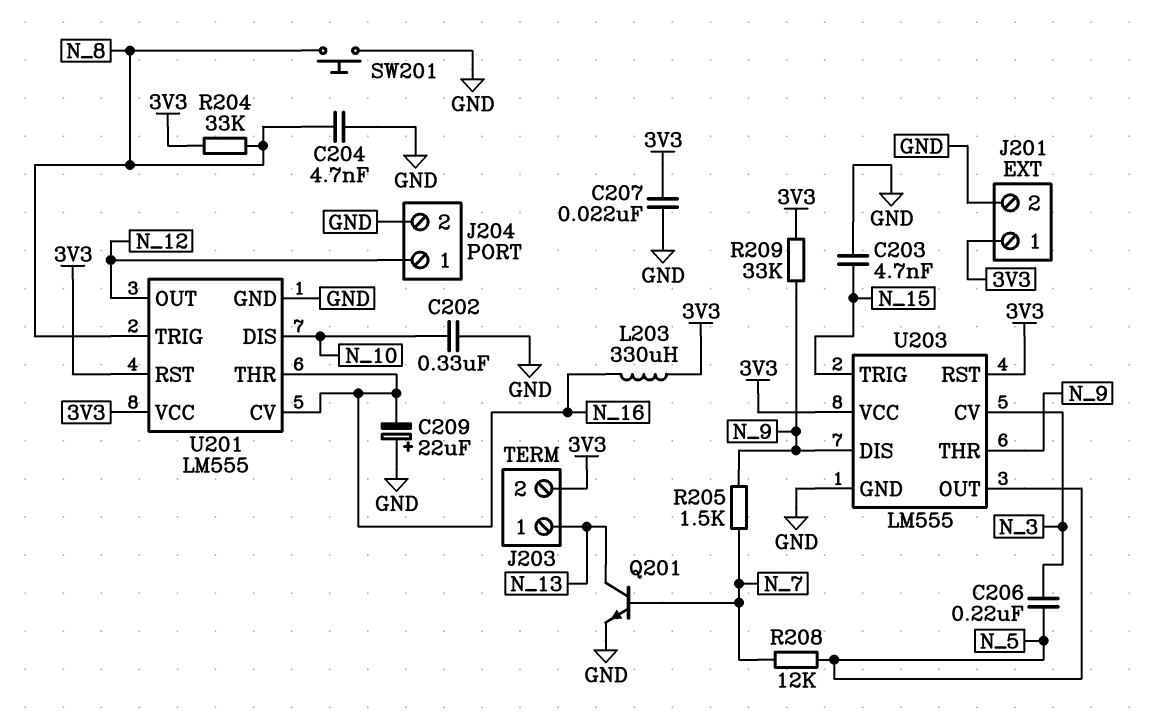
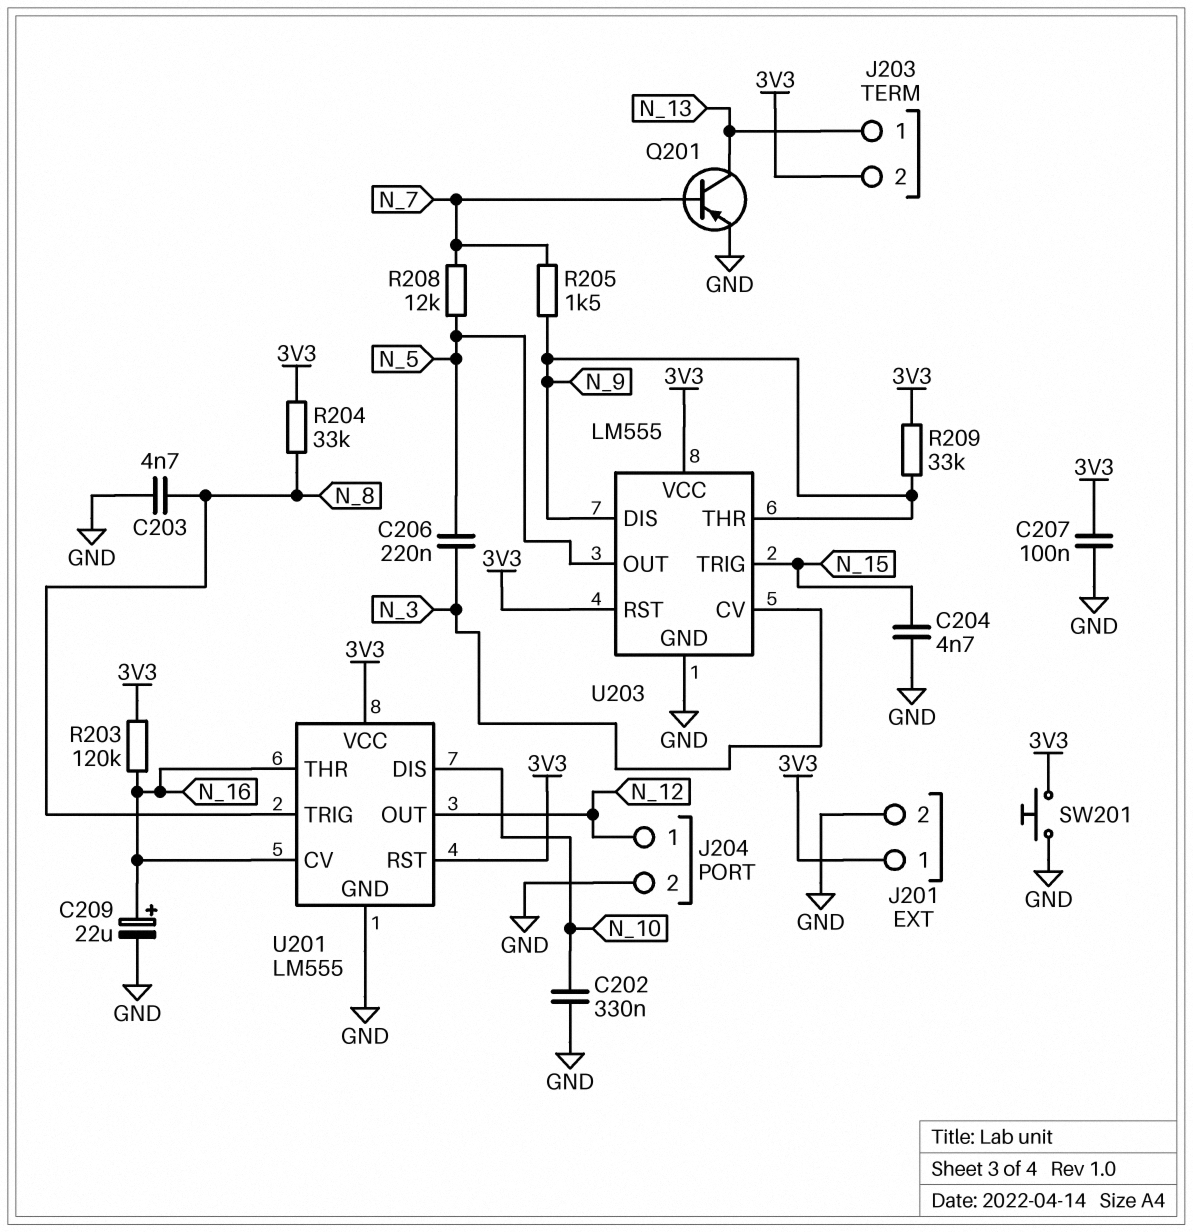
C203: 4.7nF (GND, N_15) -> 4.7nF (GND, N_8)
C204: 4.7nF (GND, N_8) -> 4.7nF (GND, N_15)
C207: 22nF (3V3, GND) -> 100nF (3V3, GND)
C209: 22uF (plus GND, minus N_16) -> 22uF (plus N_16, minus GND)
L203: 330uH (3V3, N_16) -> none
Q201: NPN (B N_7, C N_13, E GND) -> PNP (B N_7, C N_13, E GND)
R203: none -> 120k (3V3, N_16)
SW201: button (GND, N_8) -> button (3V3, GND)

